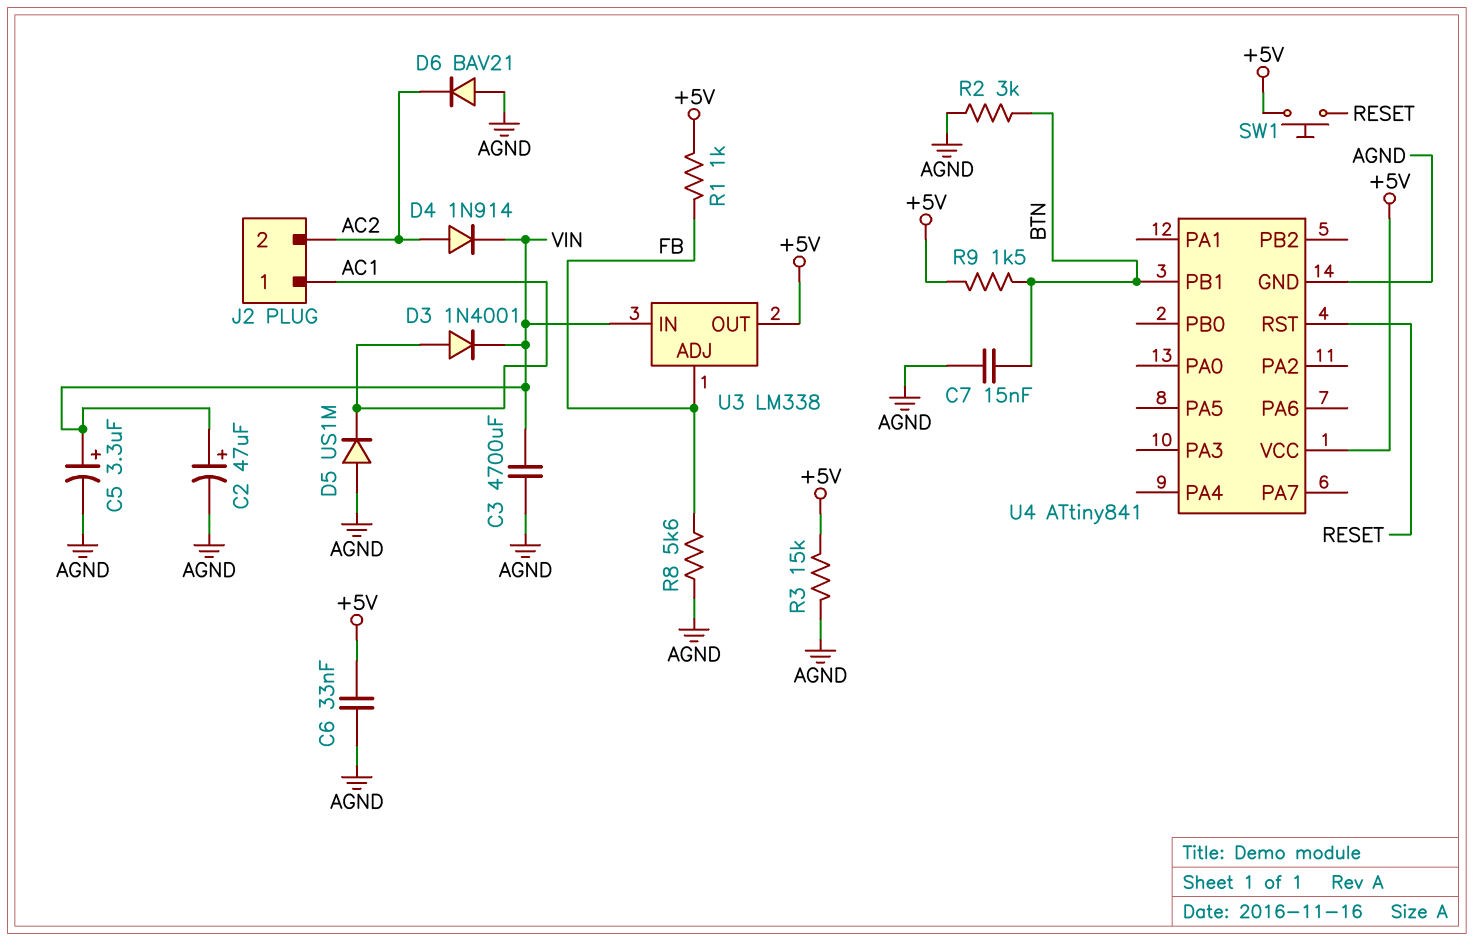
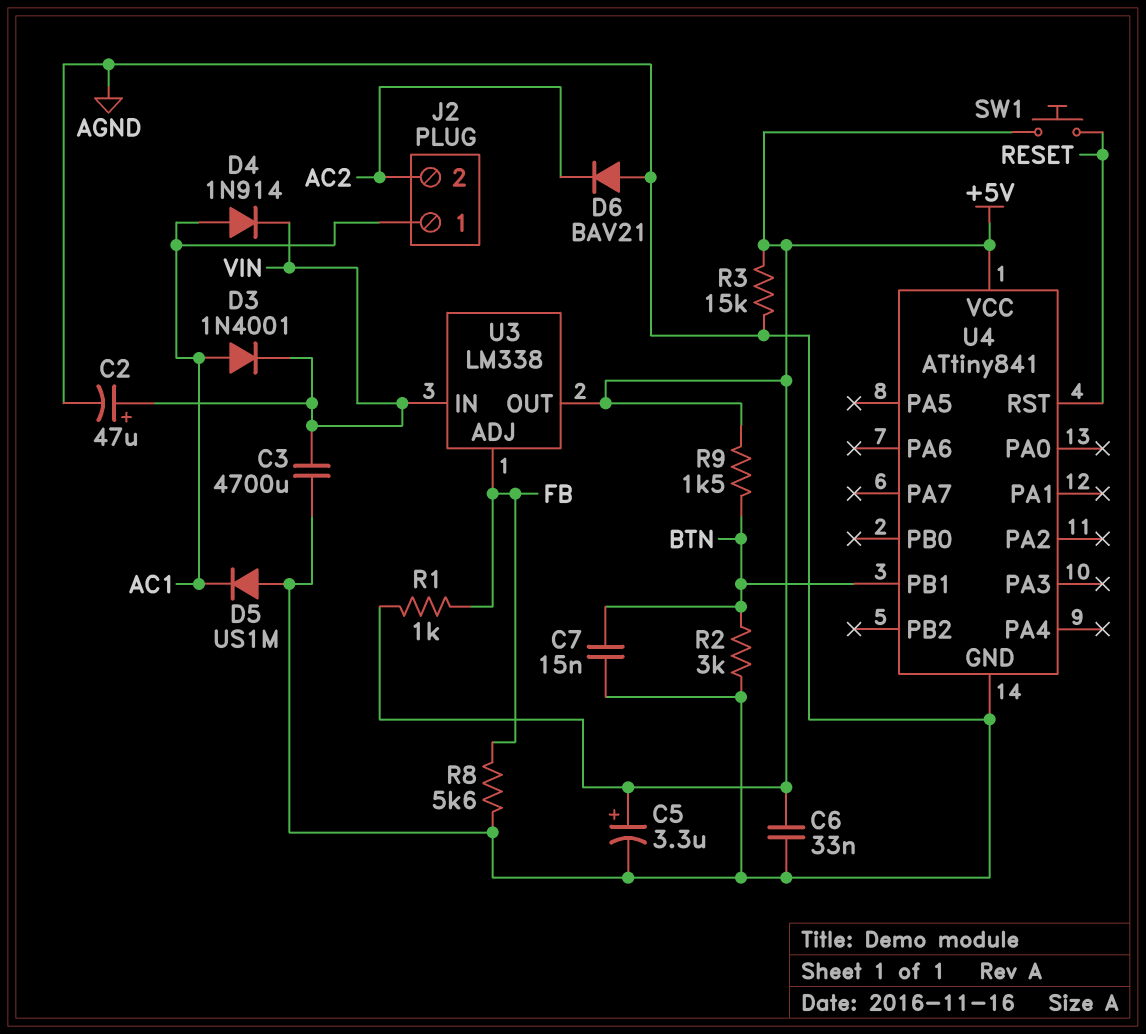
C5: 3.3uF (plus VIN, minus AGND) -> 3.3uF (plus +5V, minus AGND)
D4: diode 1N914 (A AC2, K VIN) -> diode 1N914 (A AC1, K VIN)

